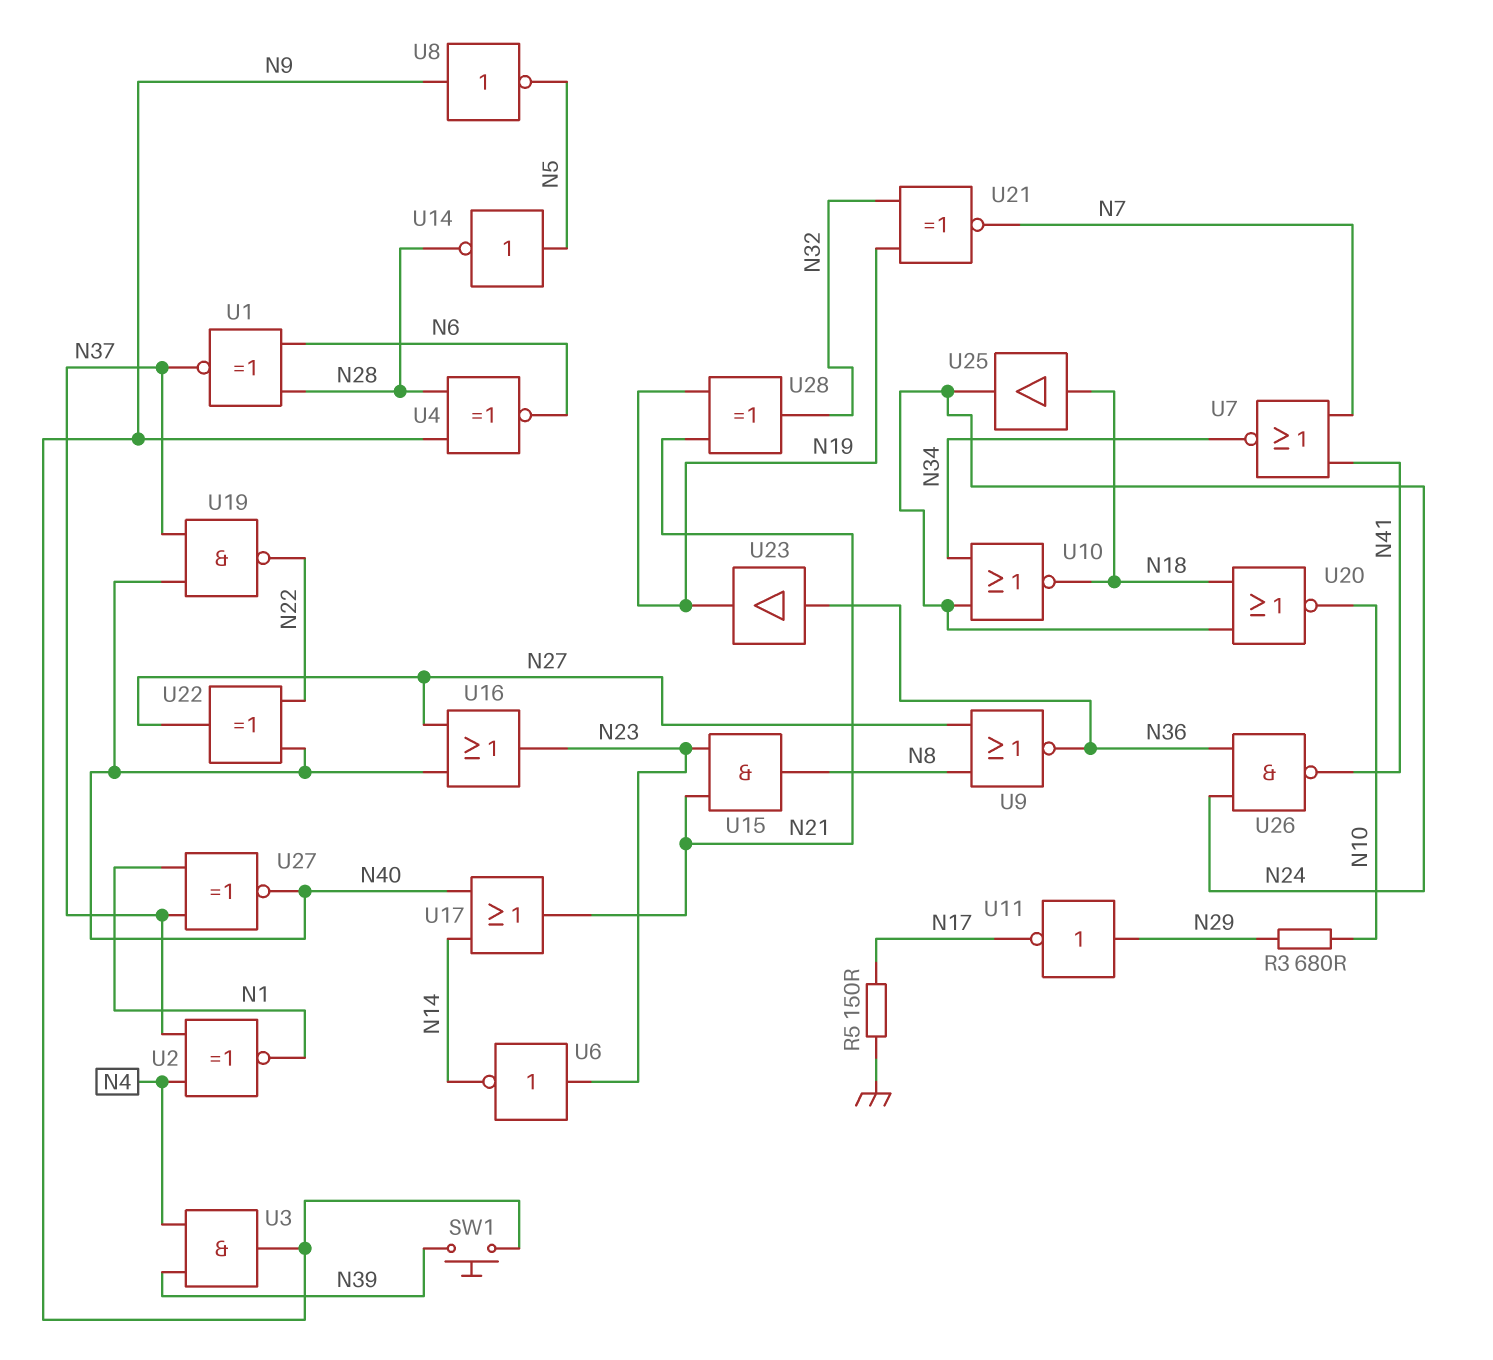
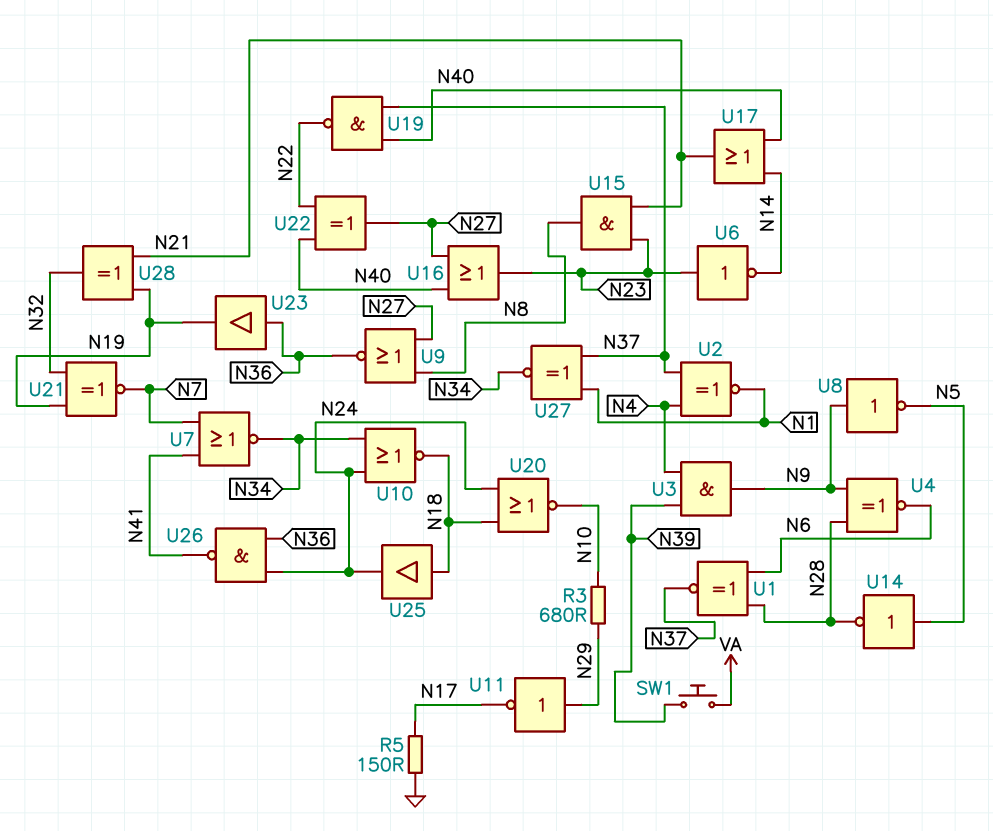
SW1: button (N9, N39) -> button (N39, VA)
U27: XNOR (in N1, in N37, out N40) -> XNOR (in N1, in N37, out N34)

